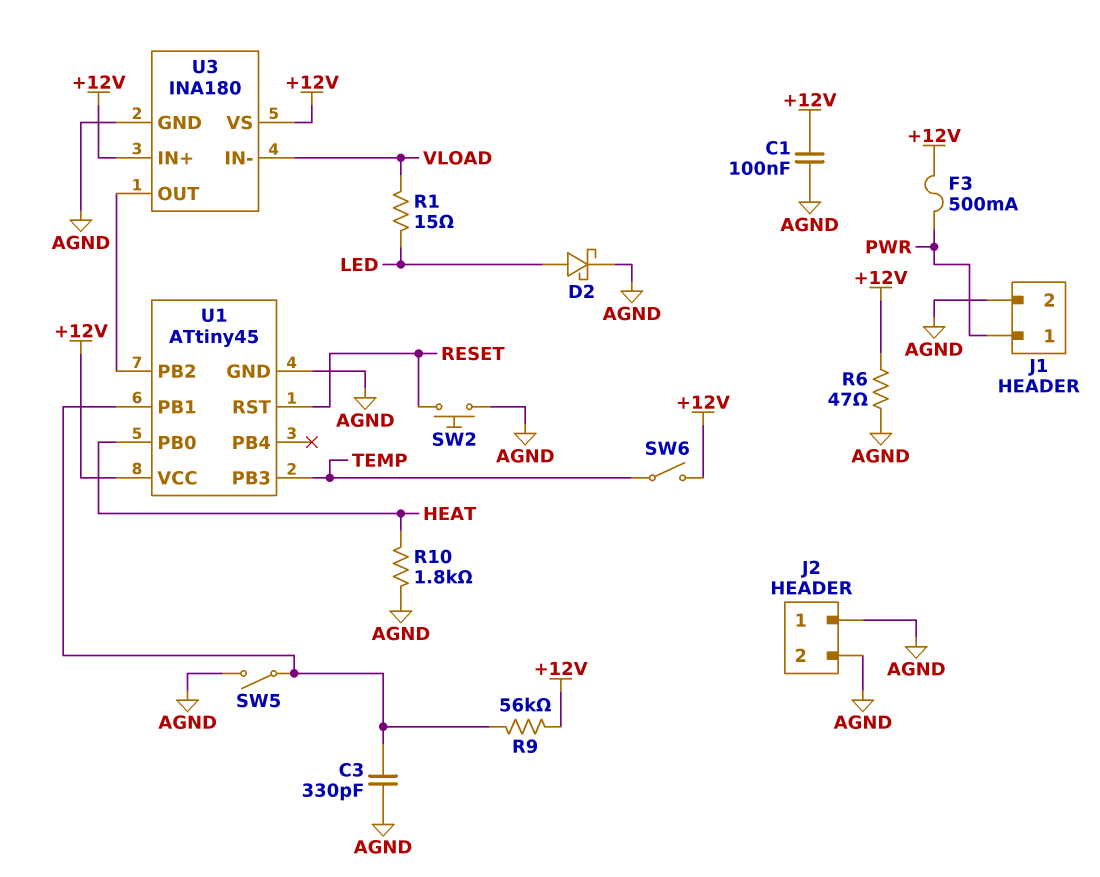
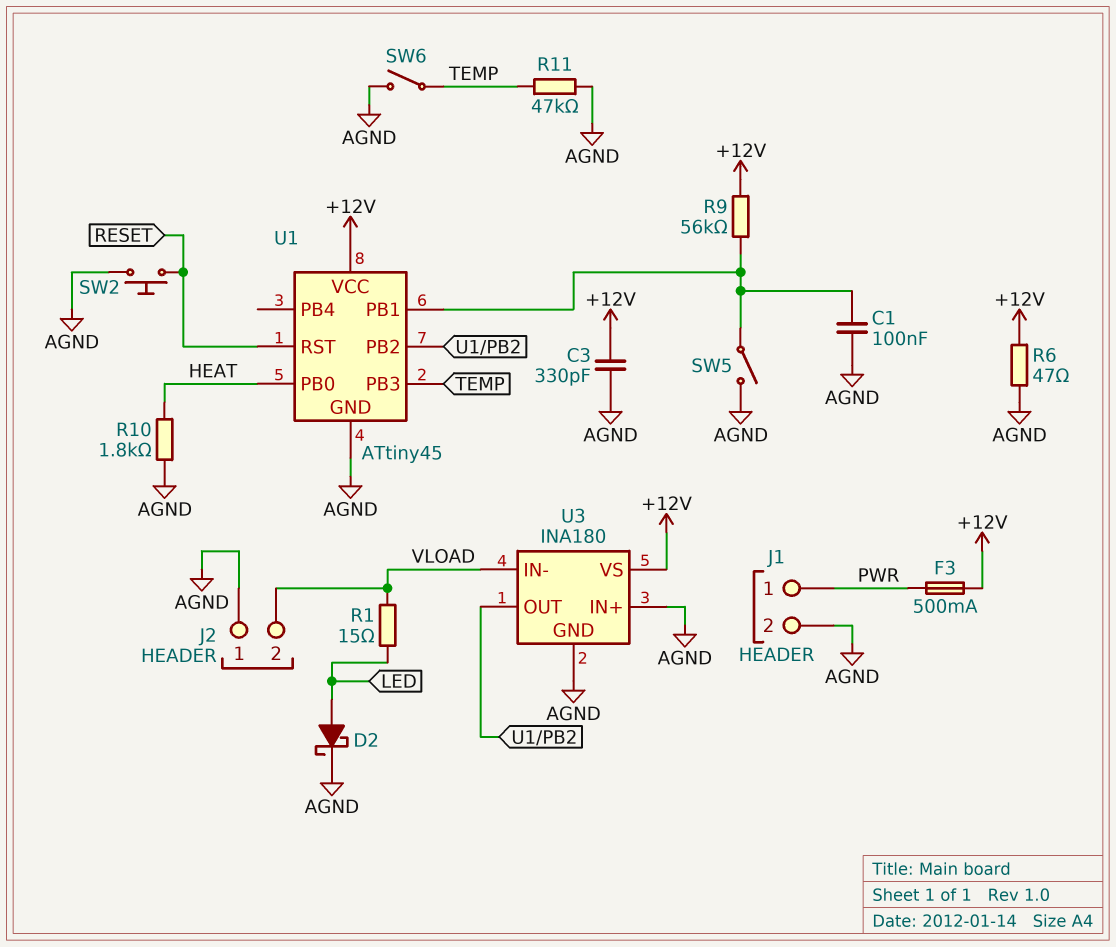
C1: 100nF (+12V, AGND) -> 100nF (AGND, U1/PB1)
C3: 330pF (AGND, U1/PB1) -> 330pF (+12V, AGND)
J2 pin 2: AGND -> VLOAD
R11: none -> 47k (AGND, TEMP)
SW6: switch (+12V, TEMP) -> switch (AGND, TEMP)
U3 pin IN+: +12V -> AGND

